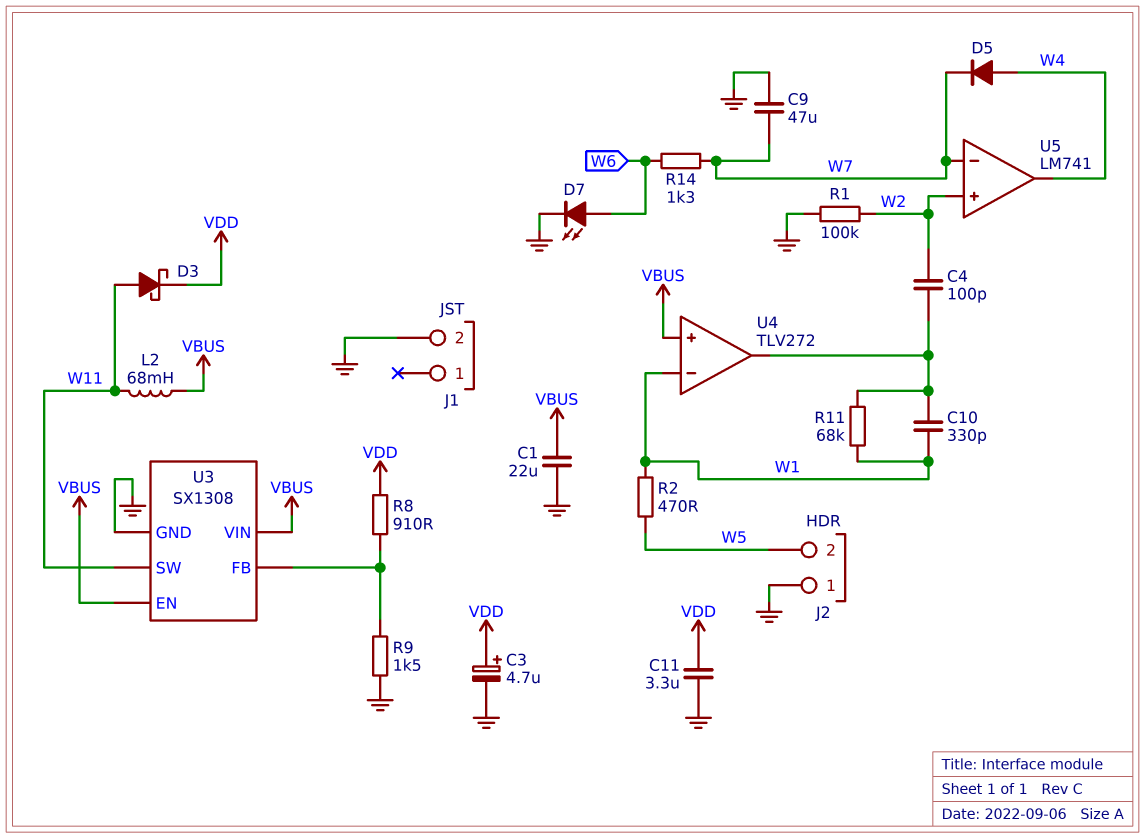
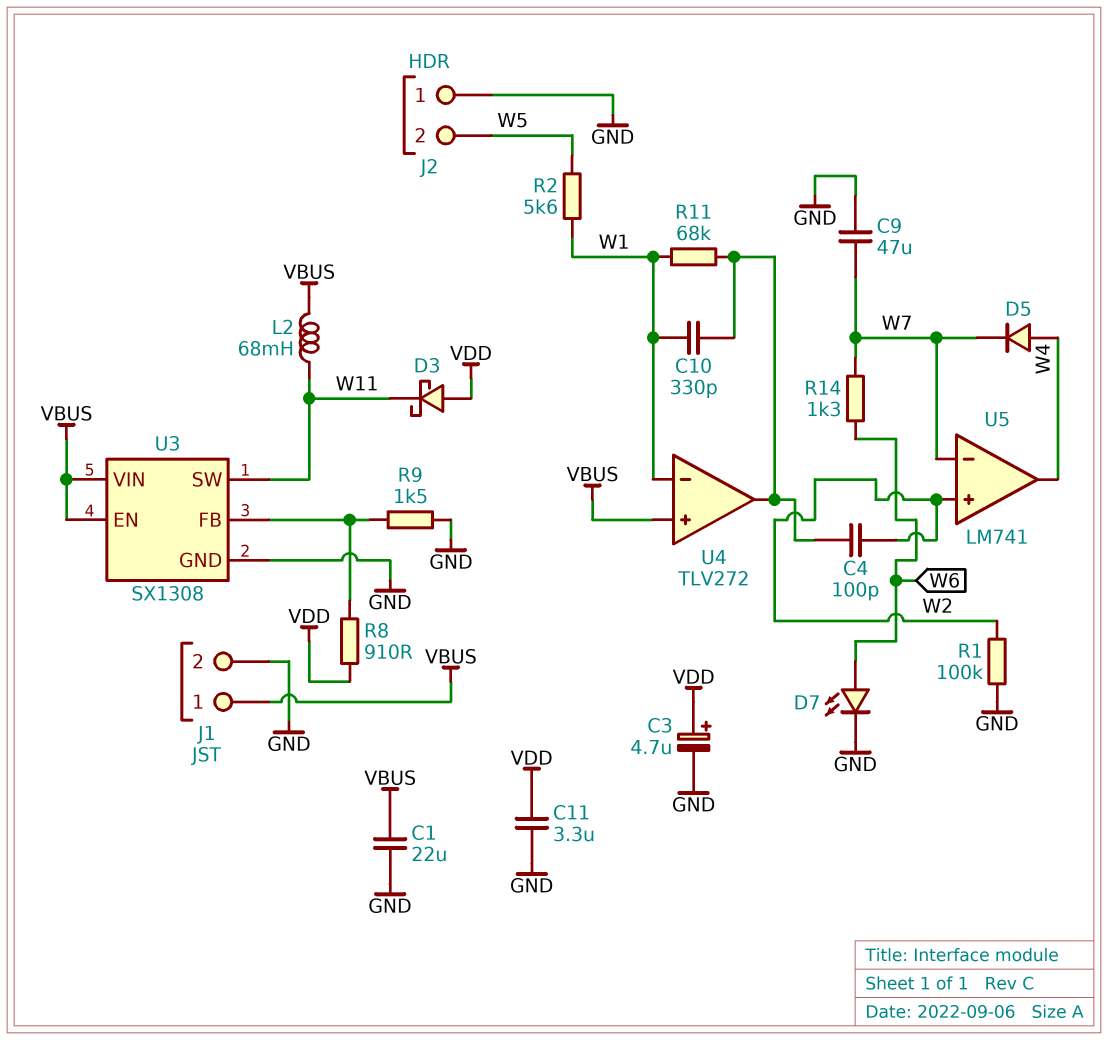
D3: schottky (A W11, K VDD) -> schottky (A VDD, K W11)
J1 pin 1: none -> VBUS
R2: 470 (W1, W5) -> 5.6k (W1, W5)

